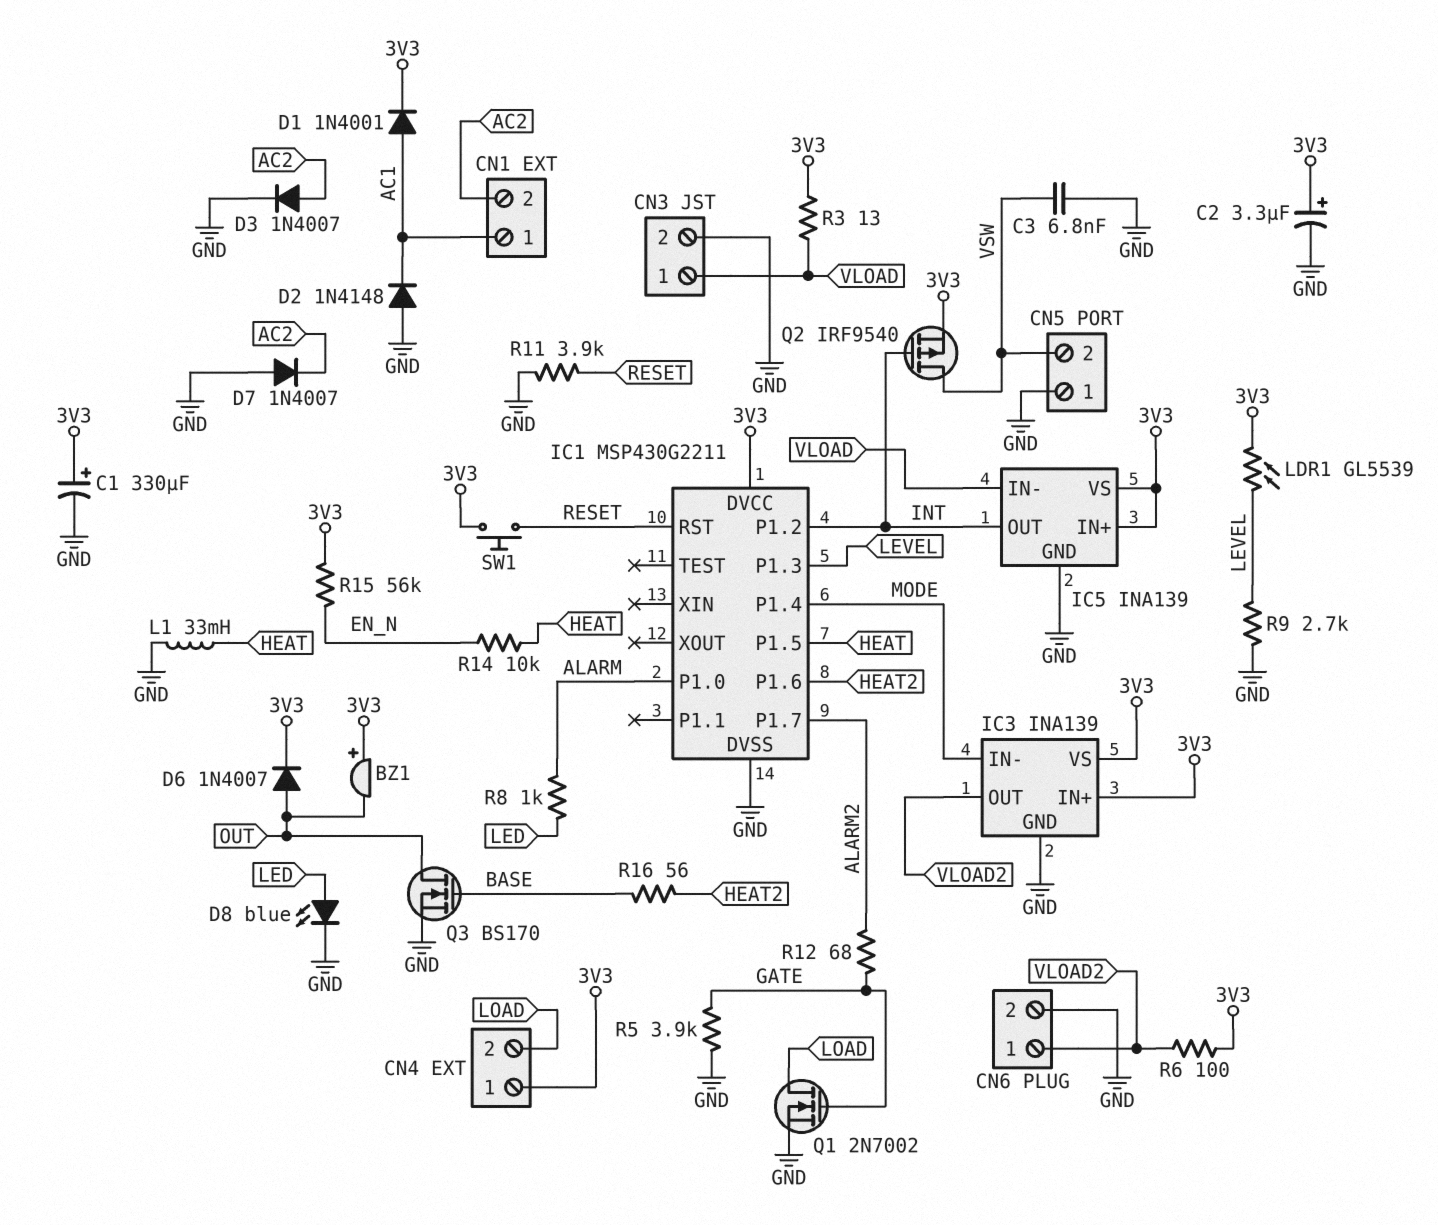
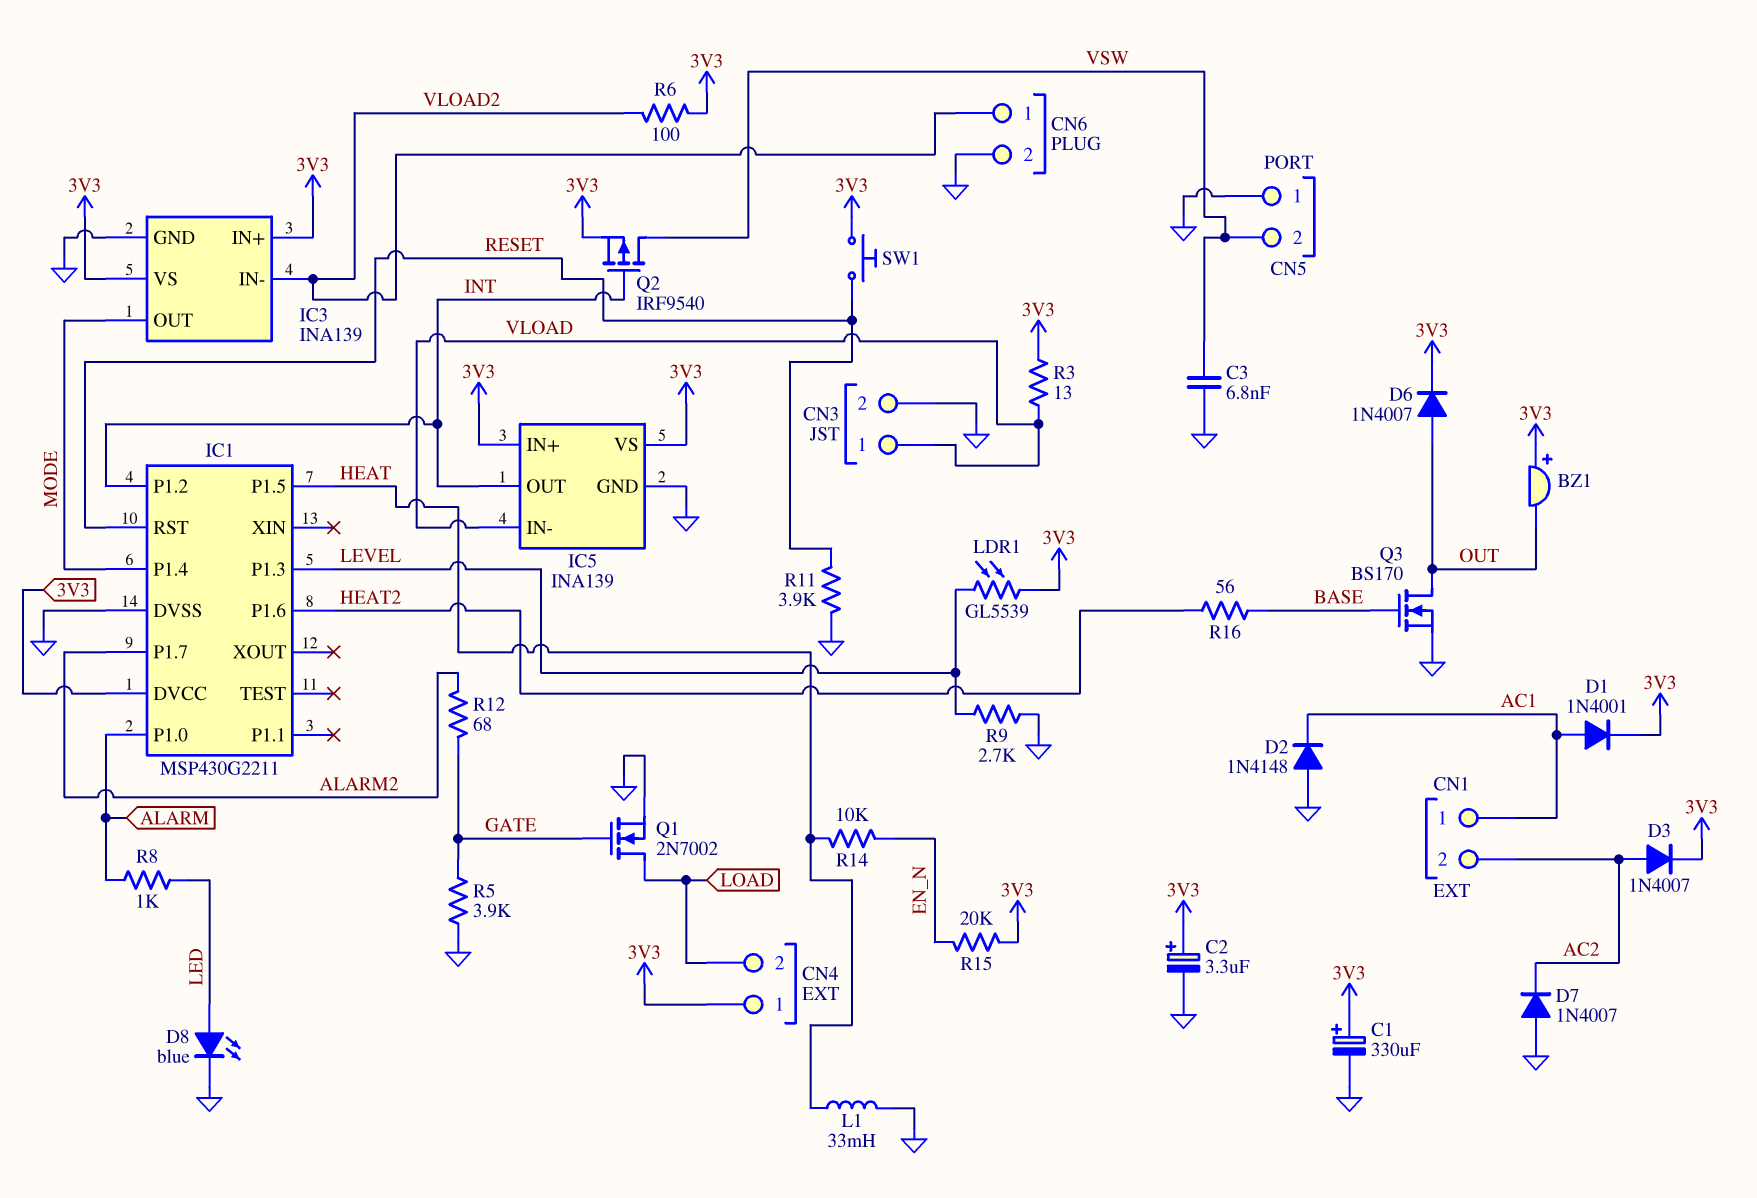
D3: diode 1N4007 (A AC2, K GND) -> diode 1N4007 (A AC2, K 3V3)
IC3 pin IN-: MODE -> VLOAD2
IC3 pin OUT: VLOAD2 -> MODE
R15: 56k (3V3, EN_N) -> 20k (3V3, EN_N)

